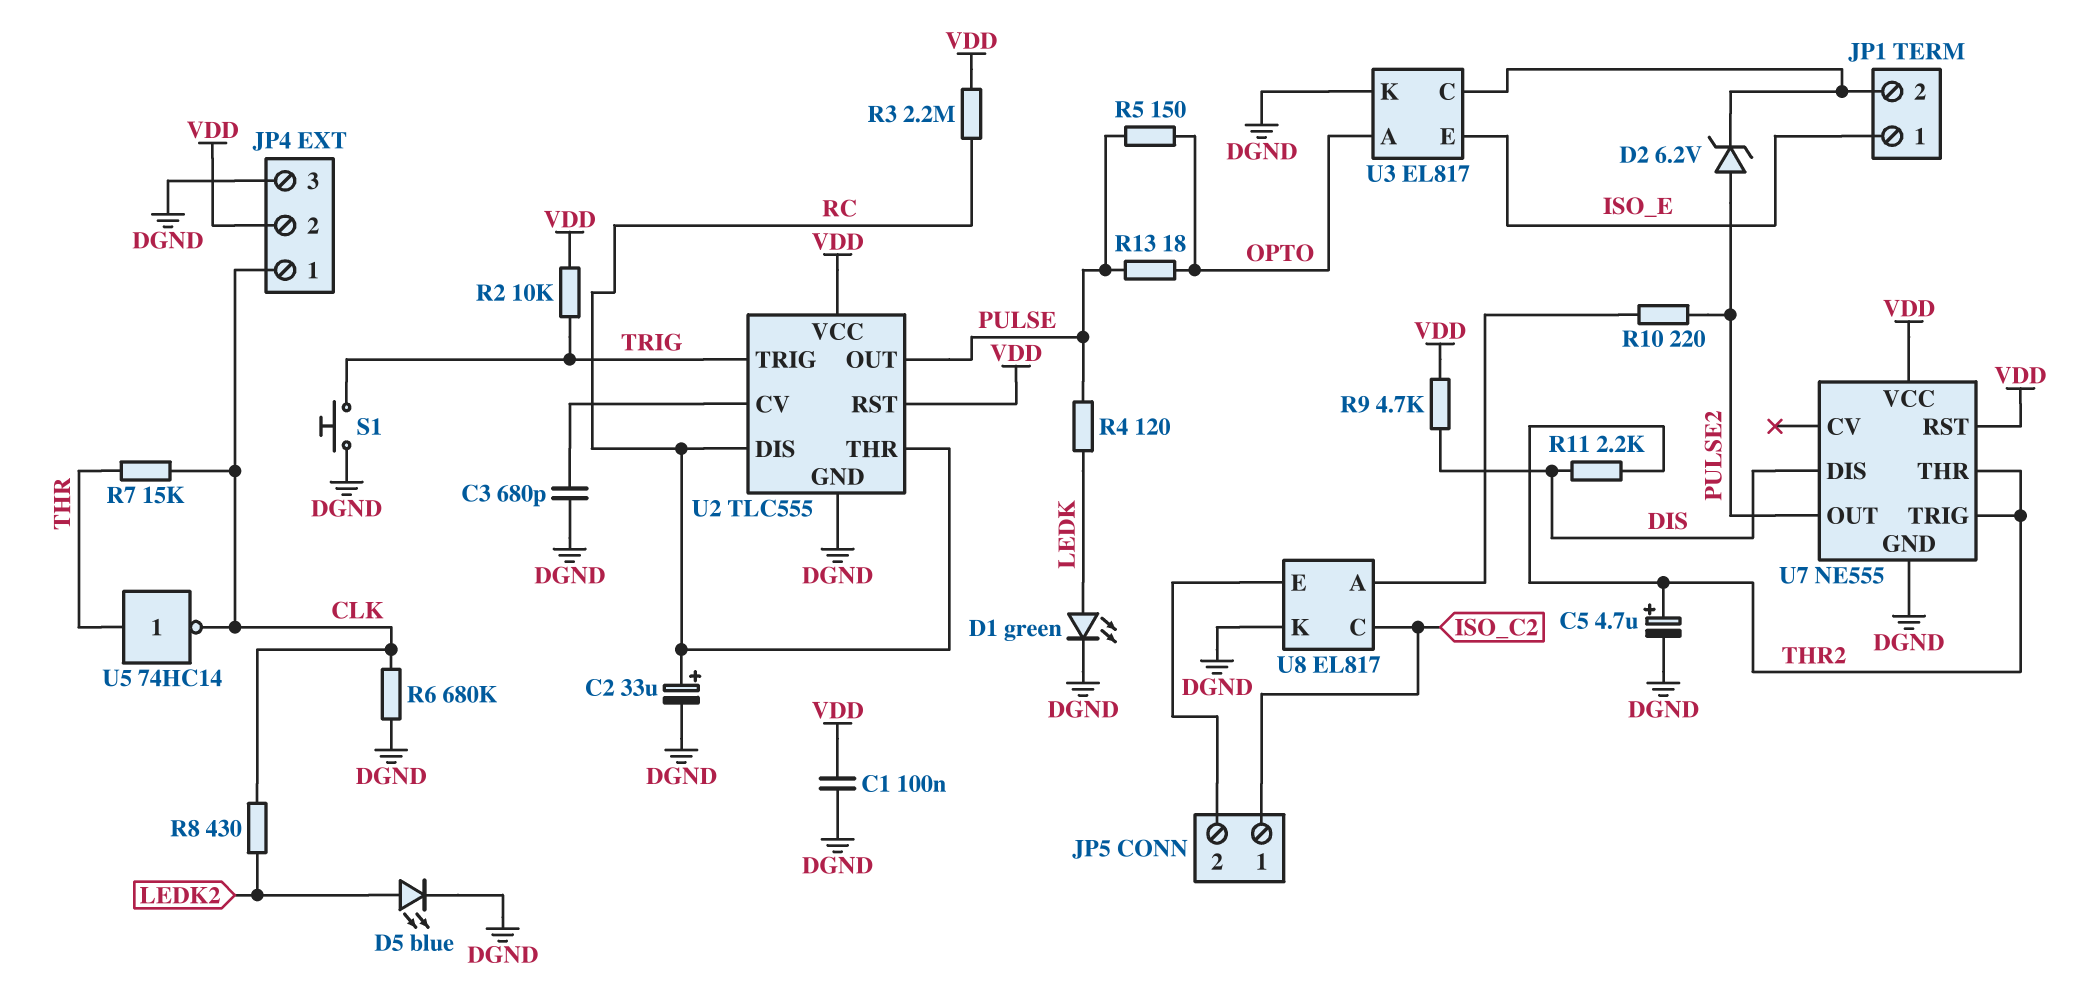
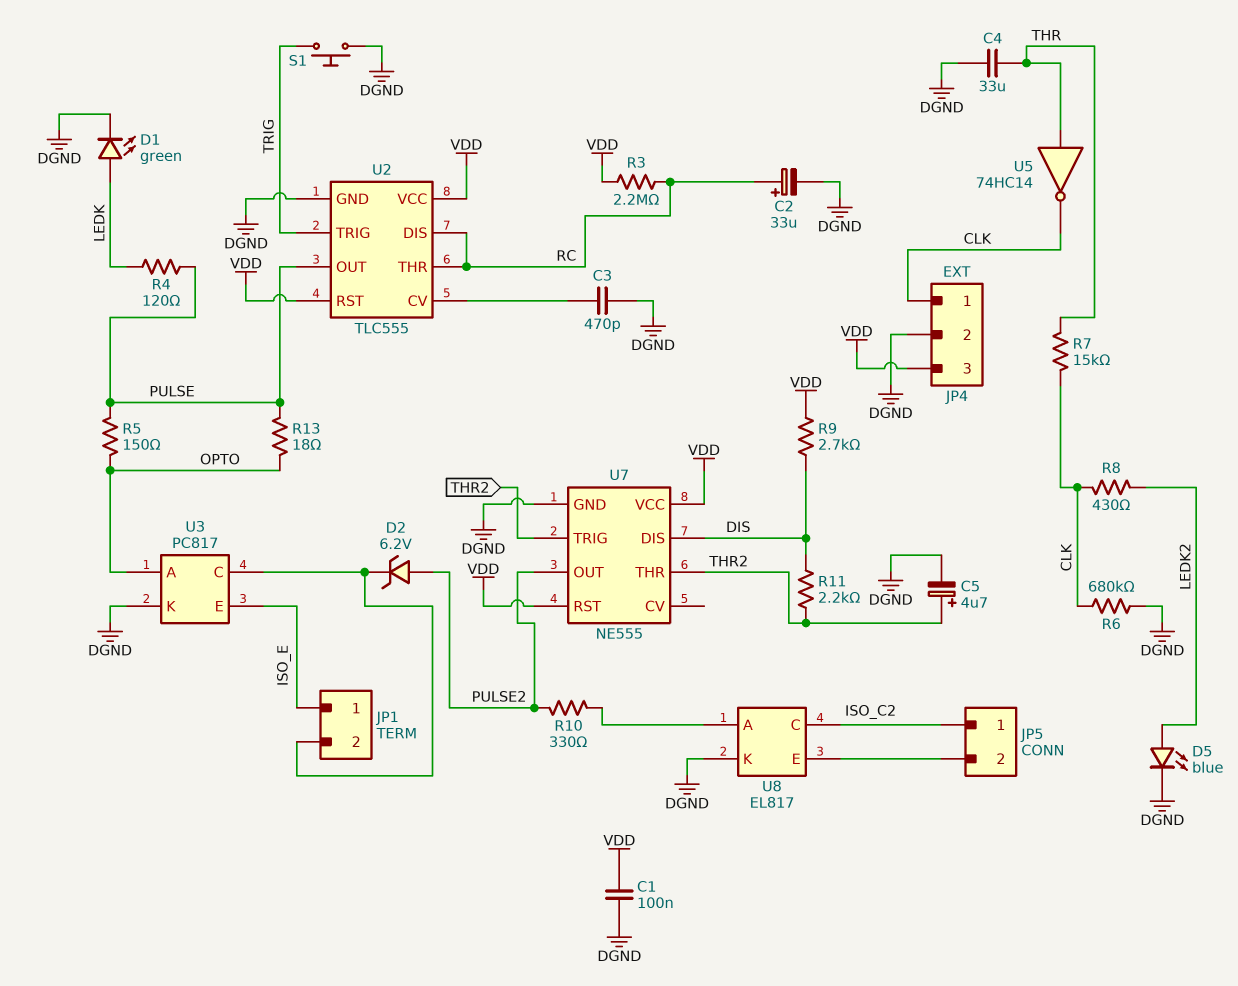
C3: 680pF (DGND, U2/CV) -> 470pF (DGND, U2/CV)
C4: none -> 33uF (DGND, THR)
JP4 pin 2: VDD -> DGND
JP4 pin 3: DGND -> VDD
R2: 10k (TRIG, VDD) -> none
R9: 4.7k (DIS, VDD) -> 2.7k (DIS, VDD)
R10: 220 (PULSE2, U8/A) -> 330 (PULSE2, U8/A)
U3: EL817 -> PC817

